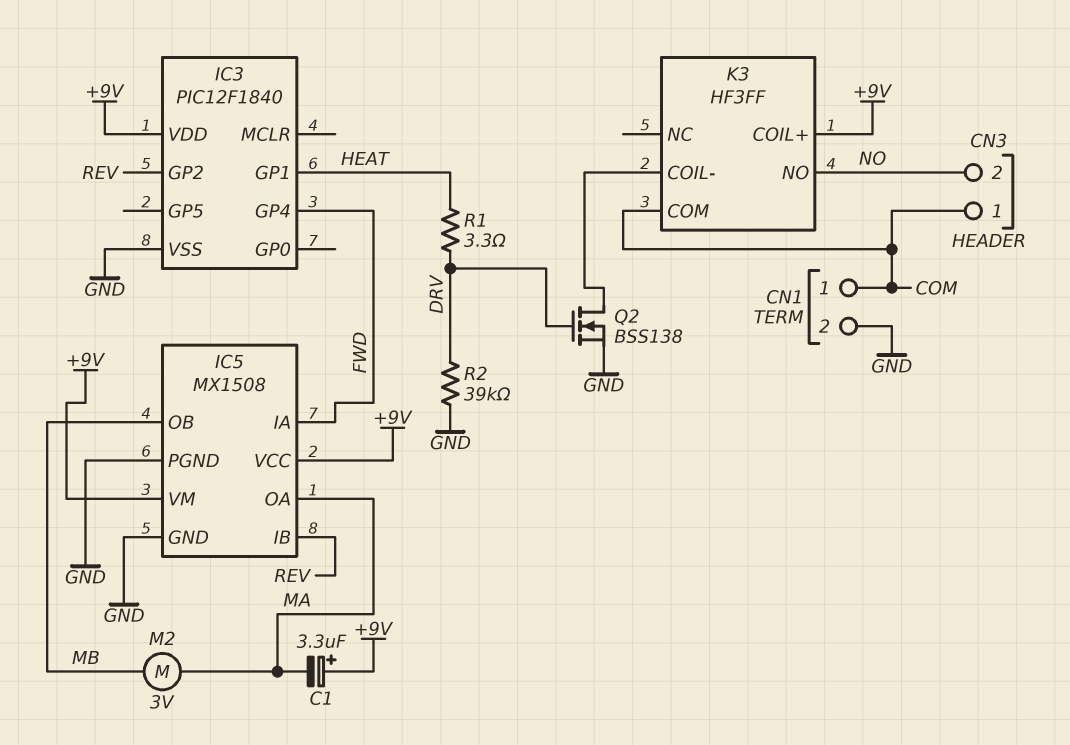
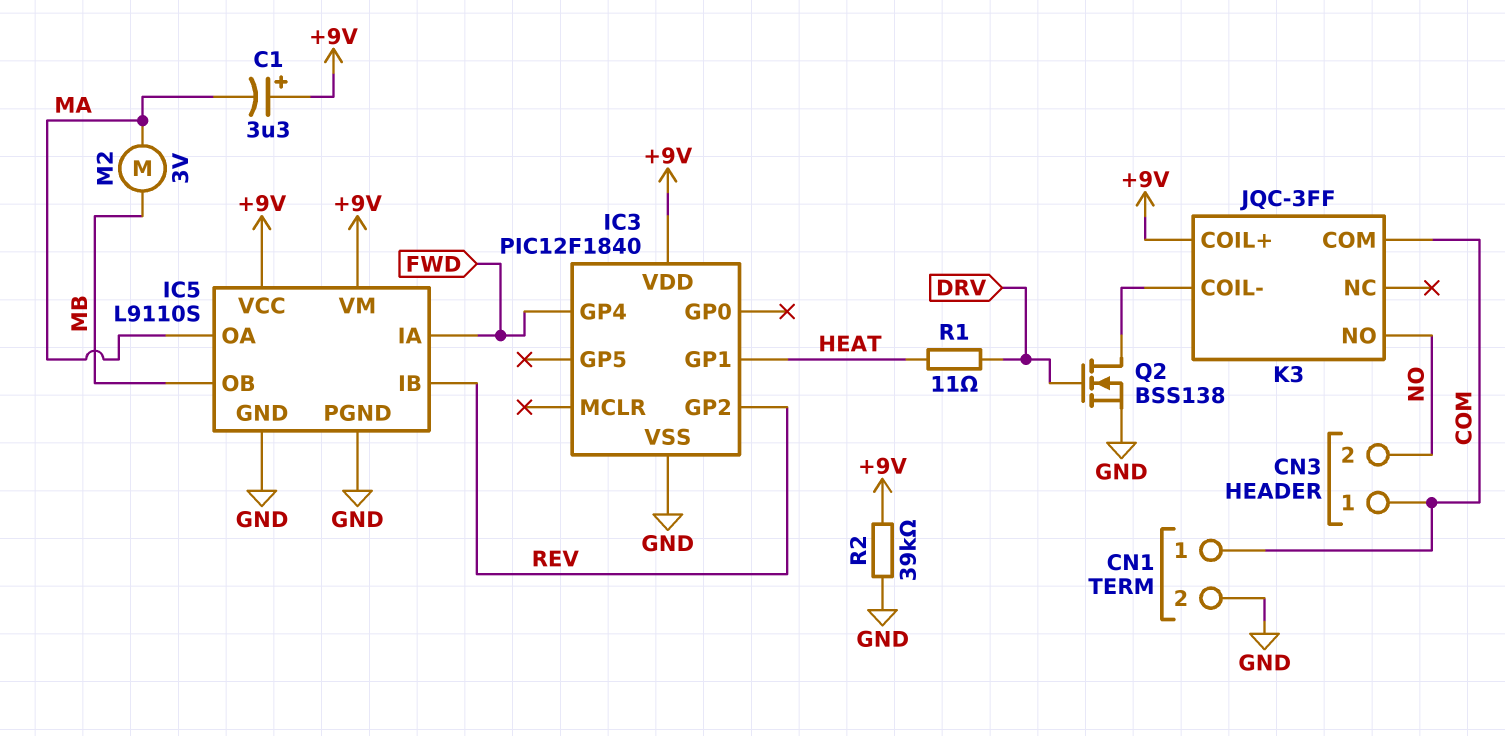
IC5: MX1508 -> L9110S
K3: HF3FF -> JQC-3FF
R1: 3.3 (DRV, HEAT) -> 11 (DRV, HEAT)
R2: 39k (DRV, GND) -> 39k (+9V, GND)

